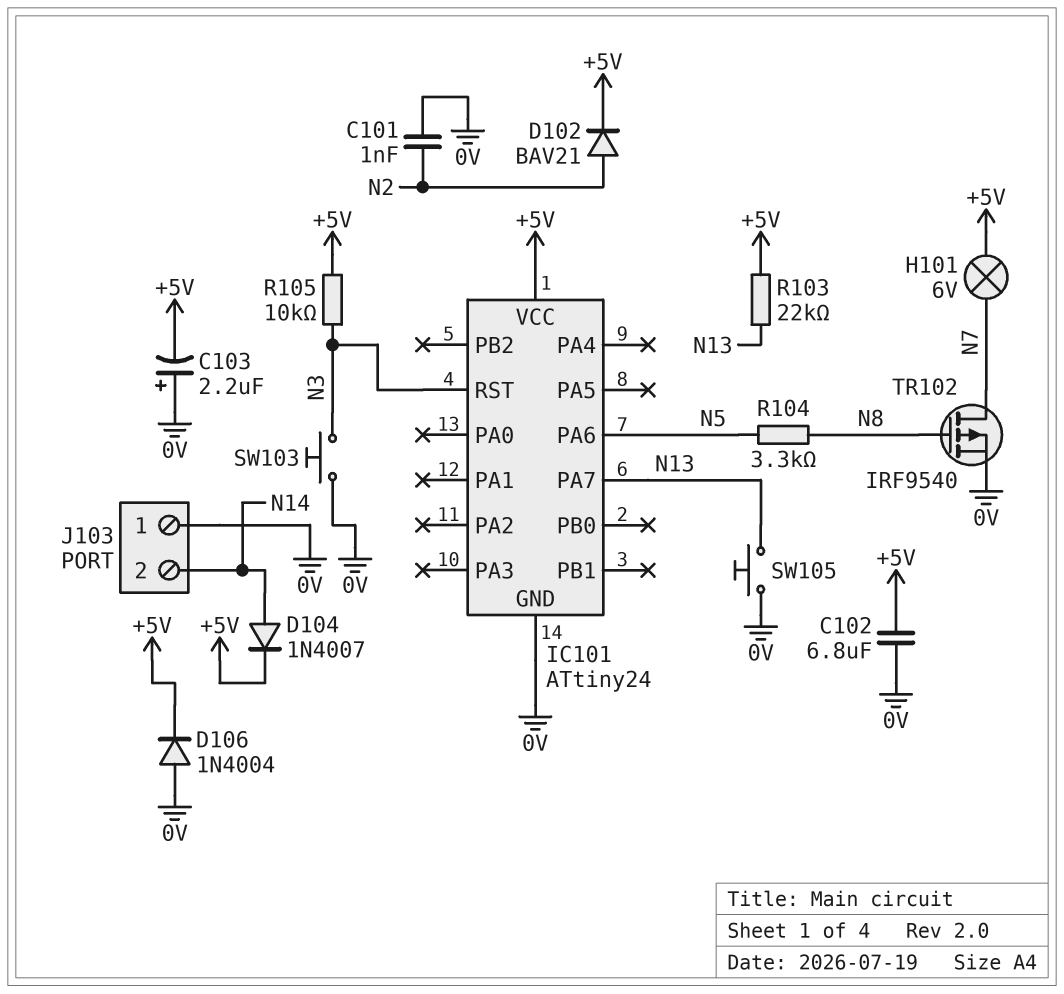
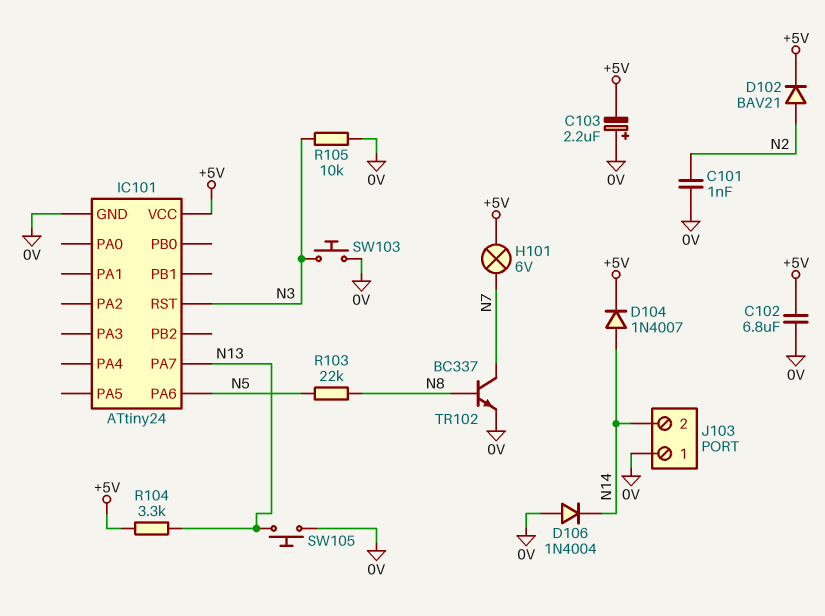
D106: diode 1N4004 (A 0V, K +5V) -> diode 1N4004 (A 0V, K N14)
R103: 22k (+5V, N13) -> 22k (N5, N8)
R104: 3.3k (N5, N8) -> 3.3k (+5V, N13)
R105: 10k (+5V, N3) -> 10k (0V, N3)
TR102: PMOS IRF9540 (G N8, D N7, S 0V) -> NPN BC337 (B N8, C N7, E 0V)

